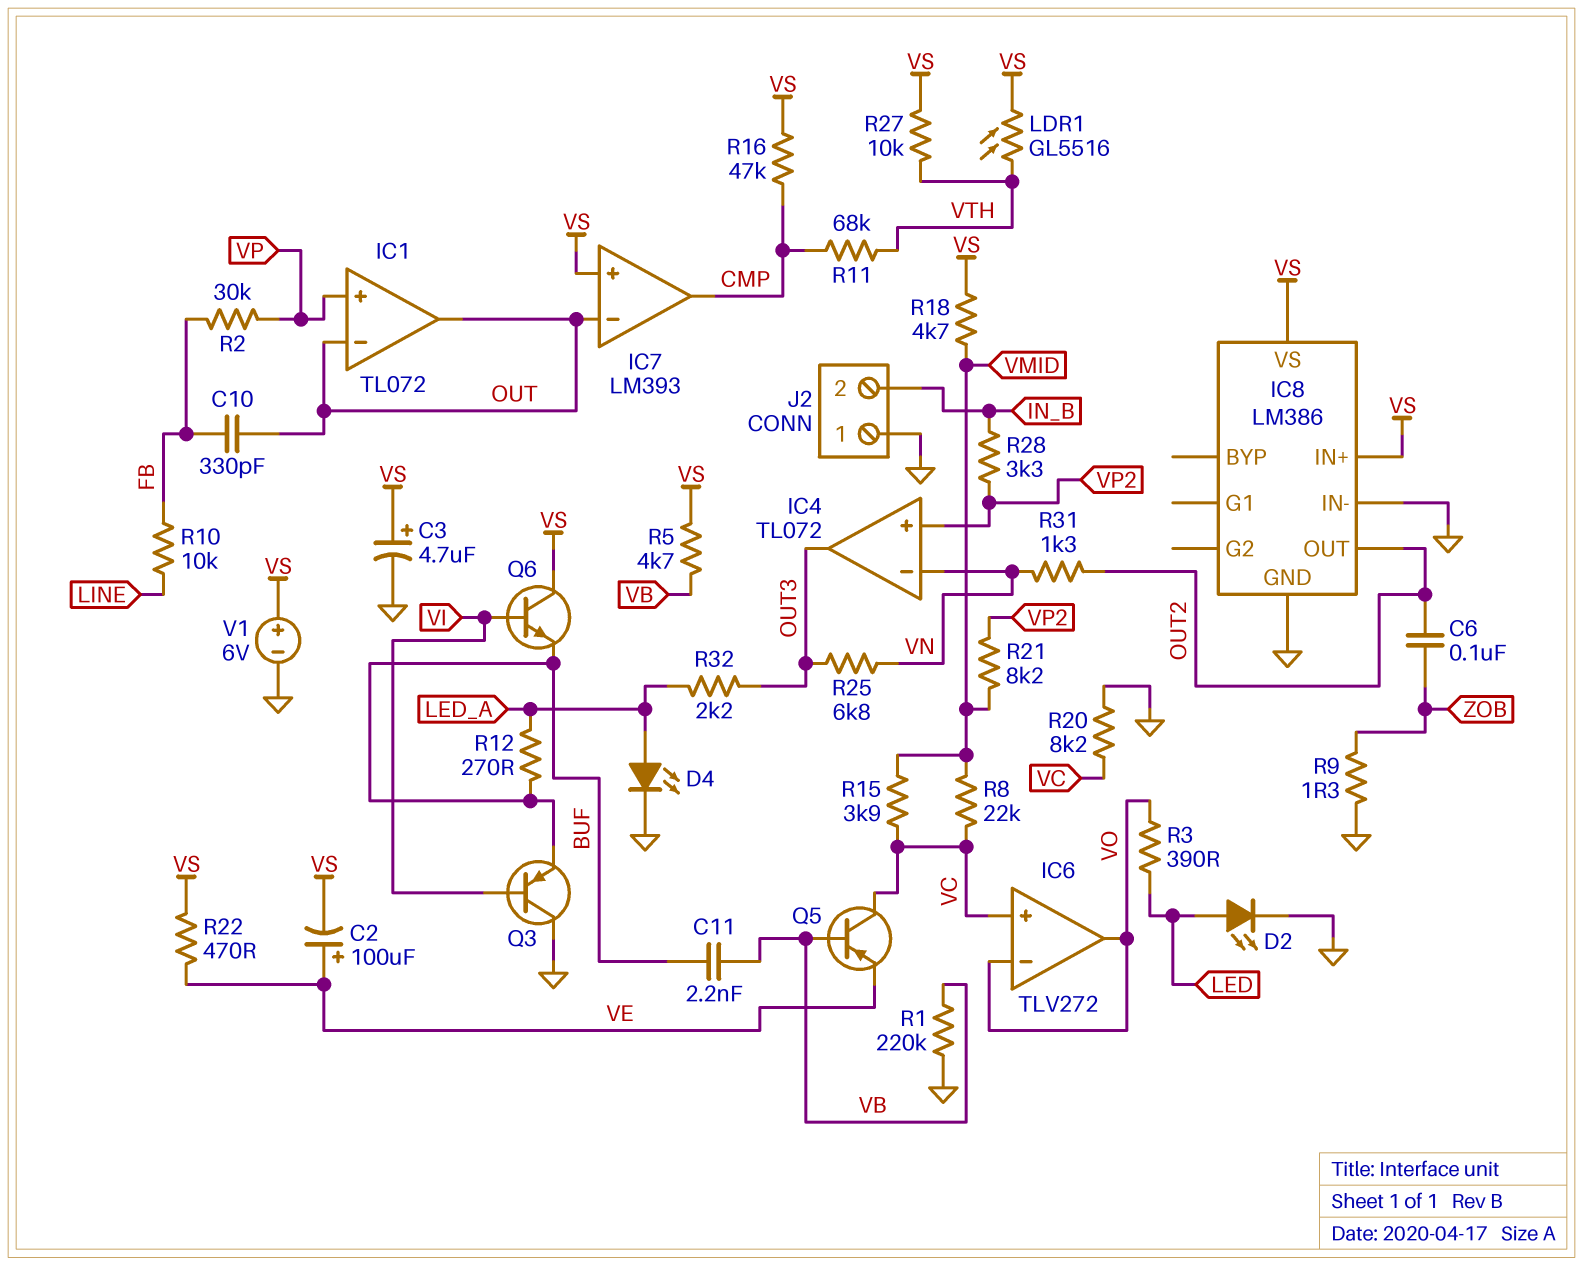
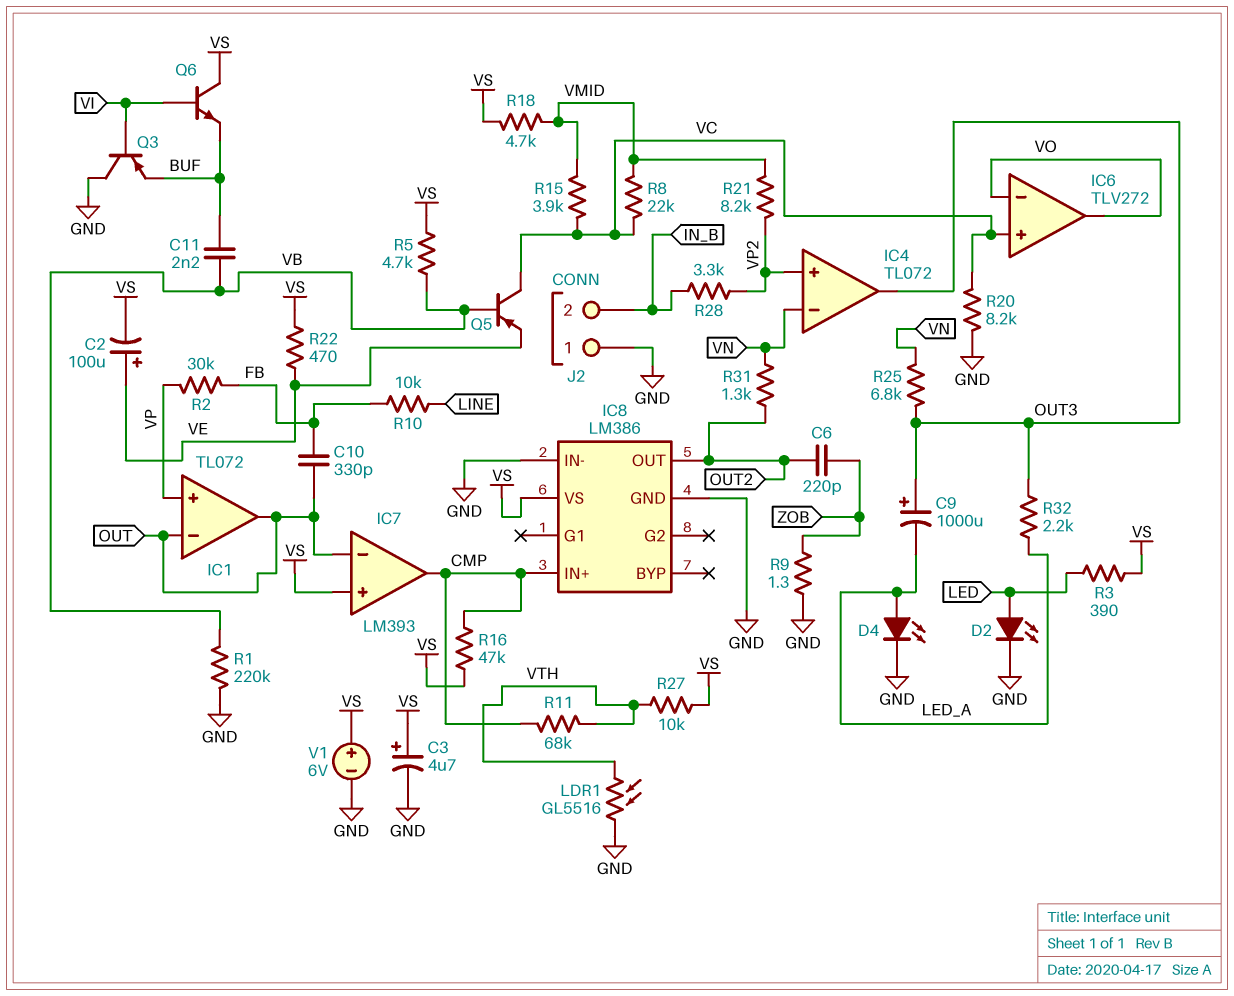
C6: 100nF (OUT2, ZOB) -> 220pF (OUT2, ZOB)
C9: none -> 1000uF (plus OUT3, minus LED_A)
IC8 pin IN+: VS -> CMP
LDR1: GL5516 (VS, VTH) -> GL5516 (GND, VTH)
R3: 390 (LED, VO) -> 390 (LED, VS)
R12: 270 (BUF, LED_A) -> none

